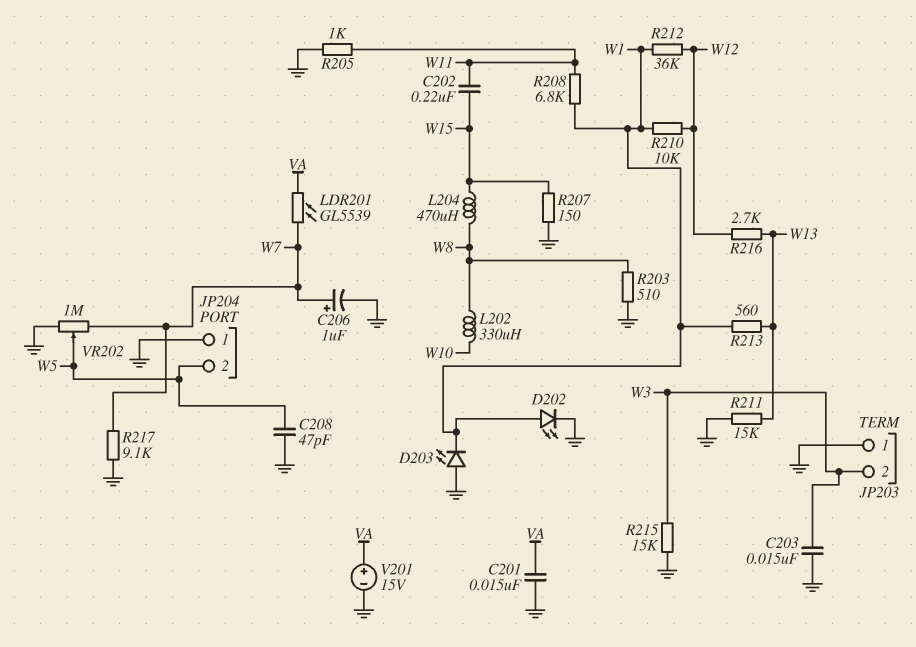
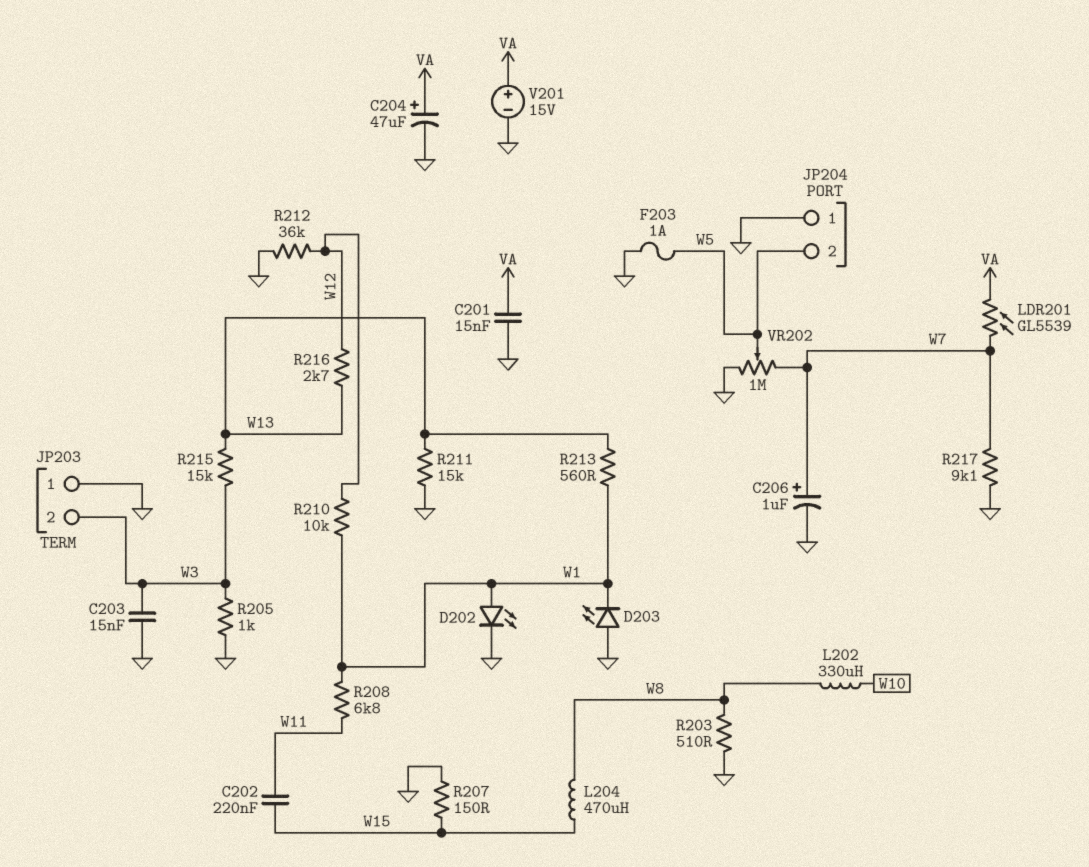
C204: none -> 47uF (plus VA, minus GND)
C208: 47pF (GND, W5) -> none
F203: none -> 1A (GND, W5)
R205: 1k (GND, W11) -> 1k (GND, W3)
R212: 36k (W1, W12) -> 36k (GND, W12)
R215: 15k (GND, W3) -> 15k (W3, W13)

